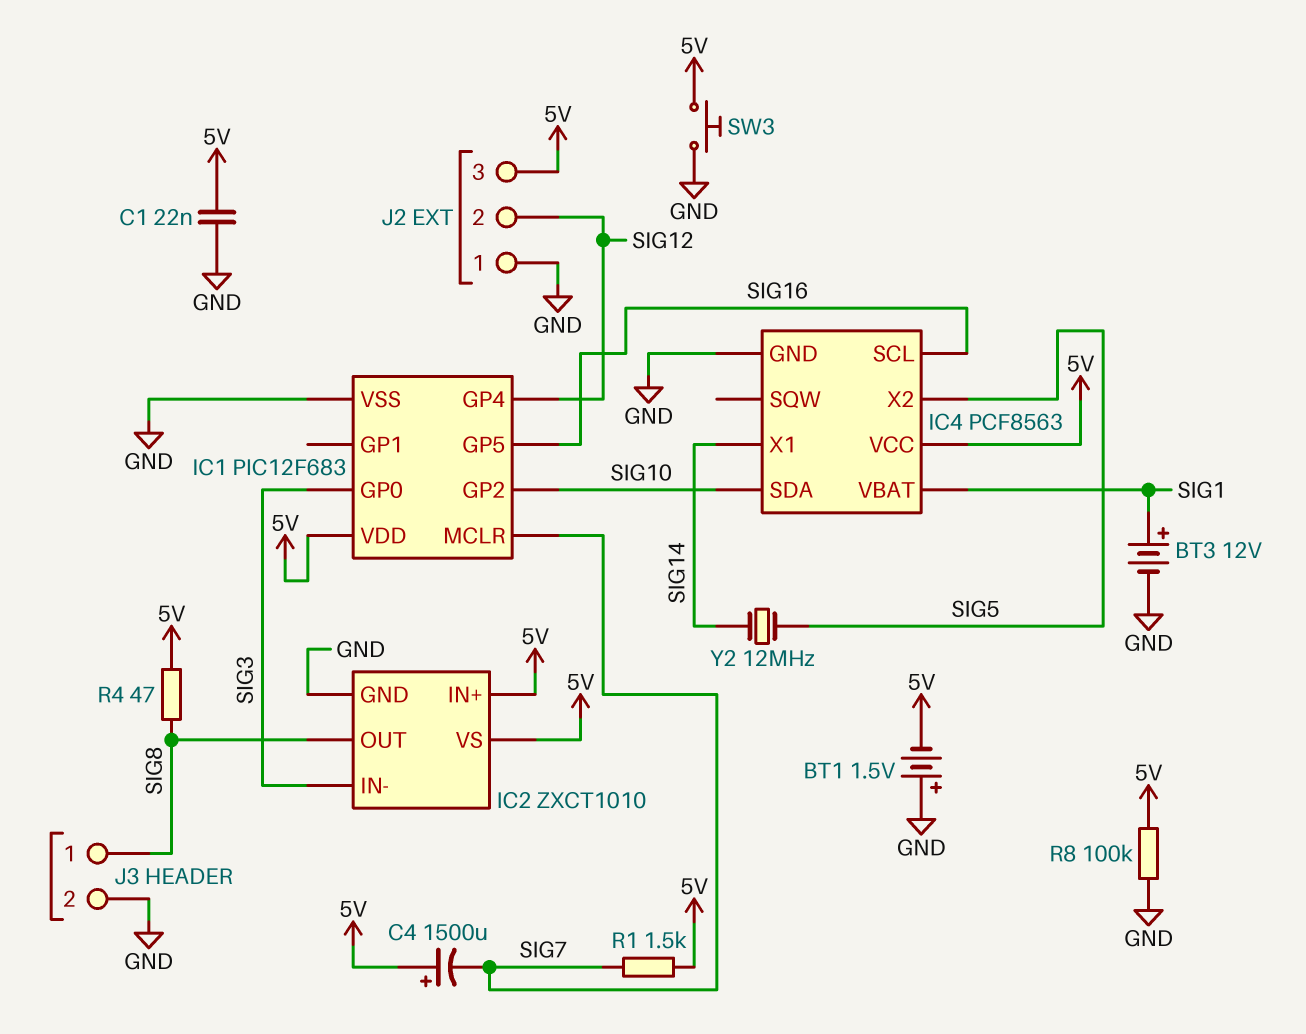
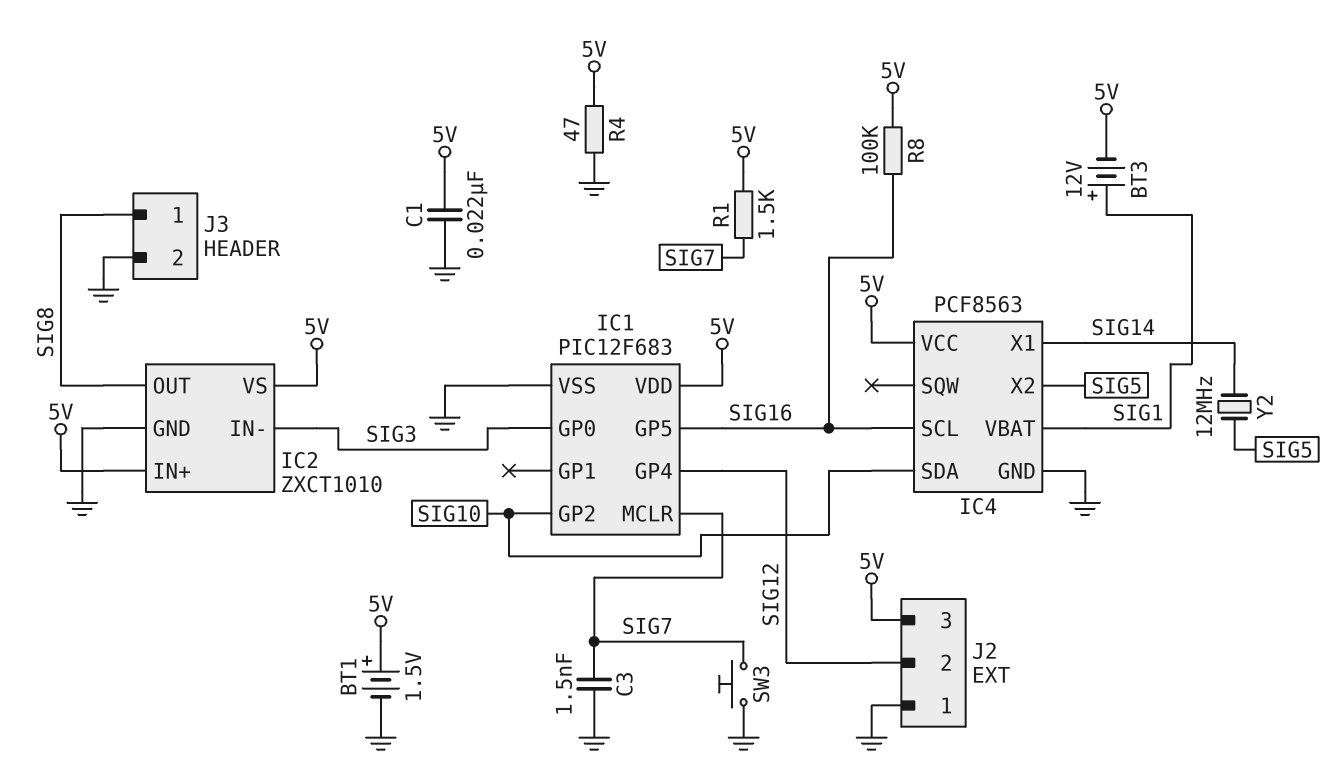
BT1: 1.5V (plus GND, minus 5V) -> 1.5V (plus 5V, minus GND)
BT3: 12V (plus SIG1, minus GND) -> 12V (plus SIG1, minus 5V)
C3: none -> 1.5nF (GND, SIG7)
C4: 1500uF (plus 5V, minus SIG7) -> none
R4: 47 (5V, SIG8) -> 47 (5V, GND)
R8: 100k (5V, GND) -> 100k (5V, SIG16)
SW3: button (5V, GND) -> button (GND, SIG7)

